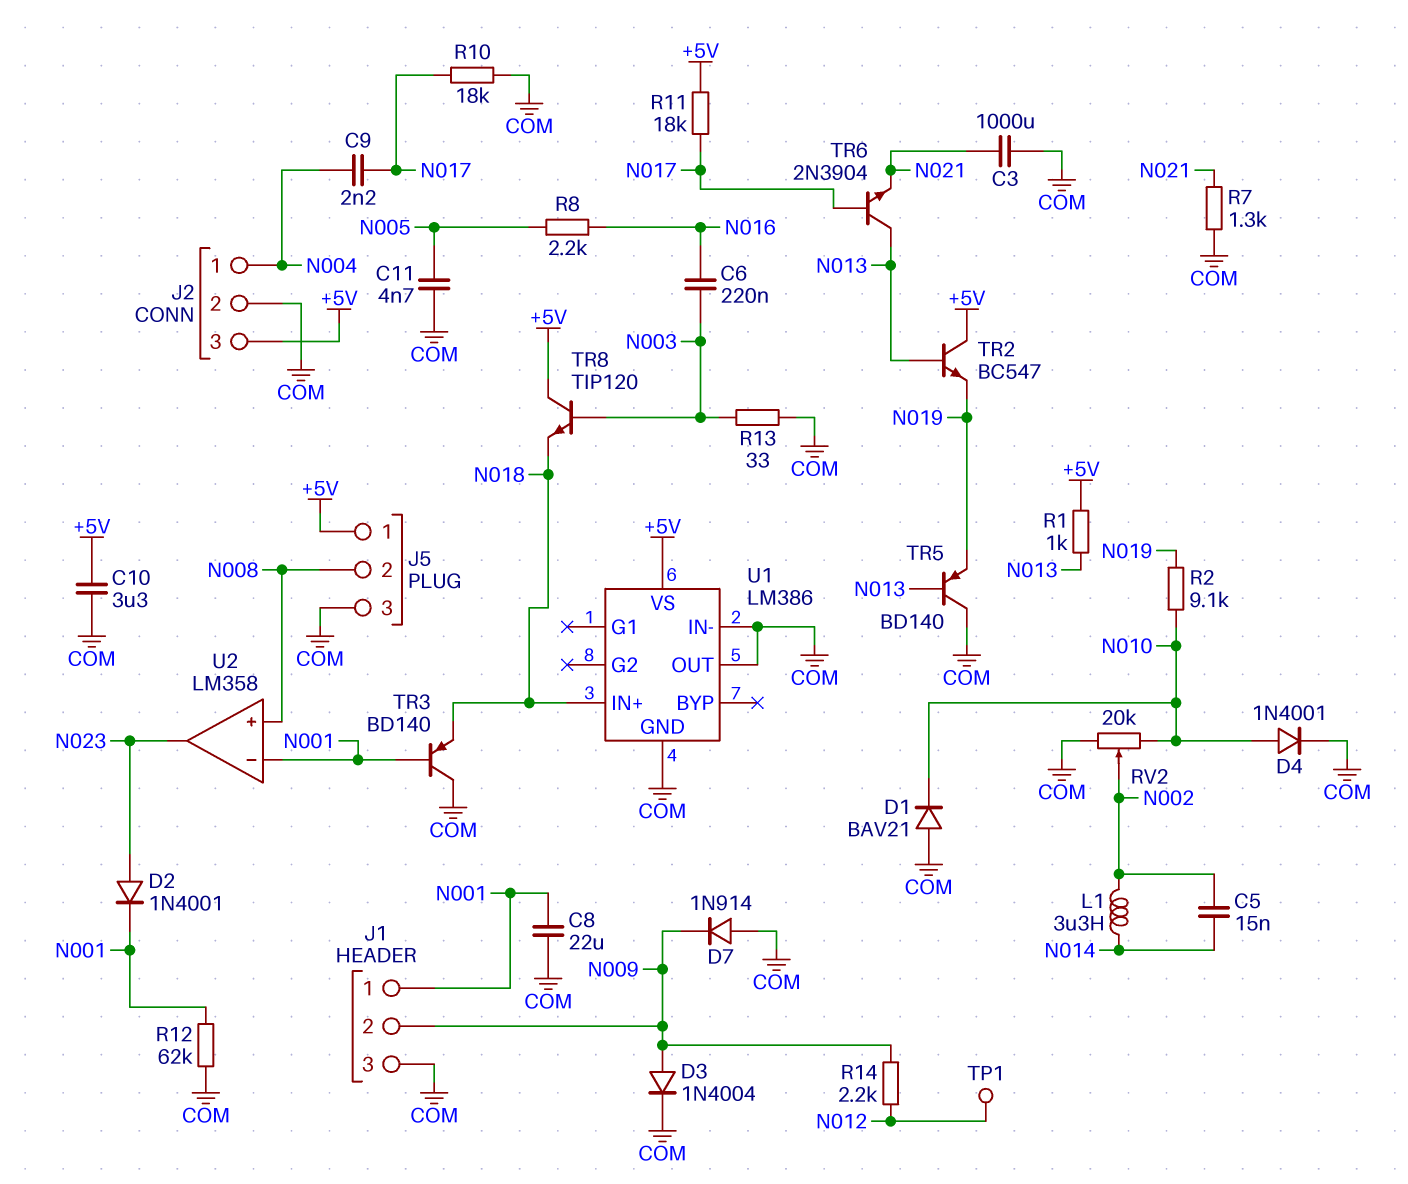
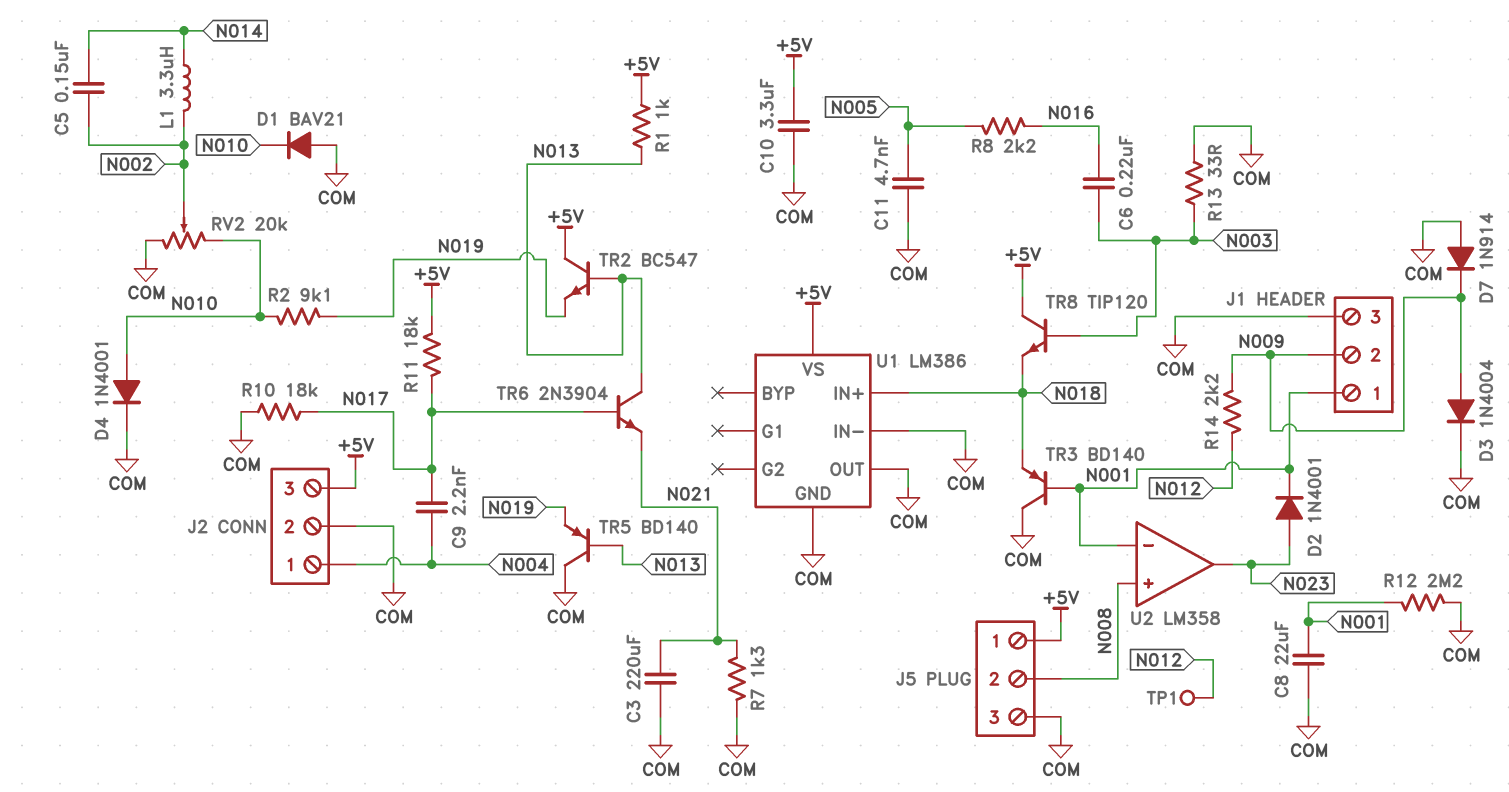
C3: 1000uF (COM, N021) -> 220uF (COM, N021)
C5: 15nF (N002, N014) -> 150nF (N002, N014)
R12: 62k (COM, N001) -> 2.2M (COM, N001)

